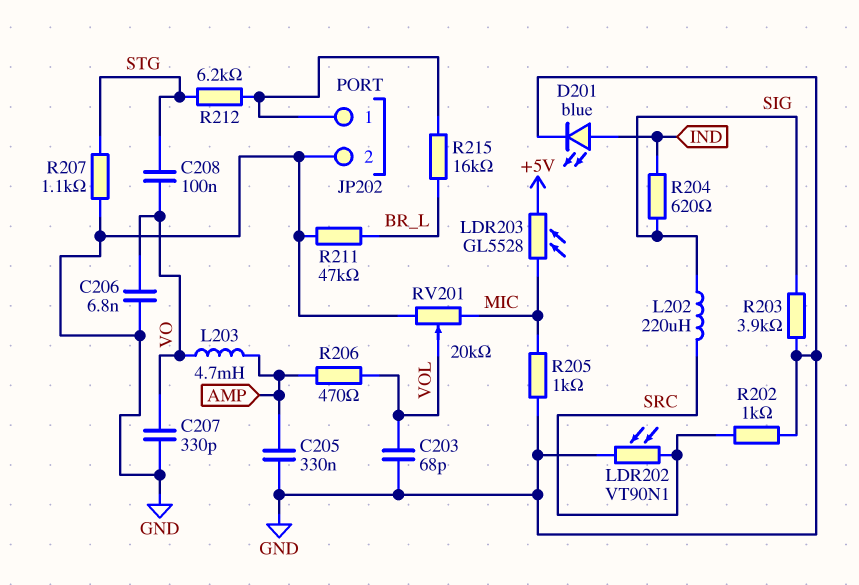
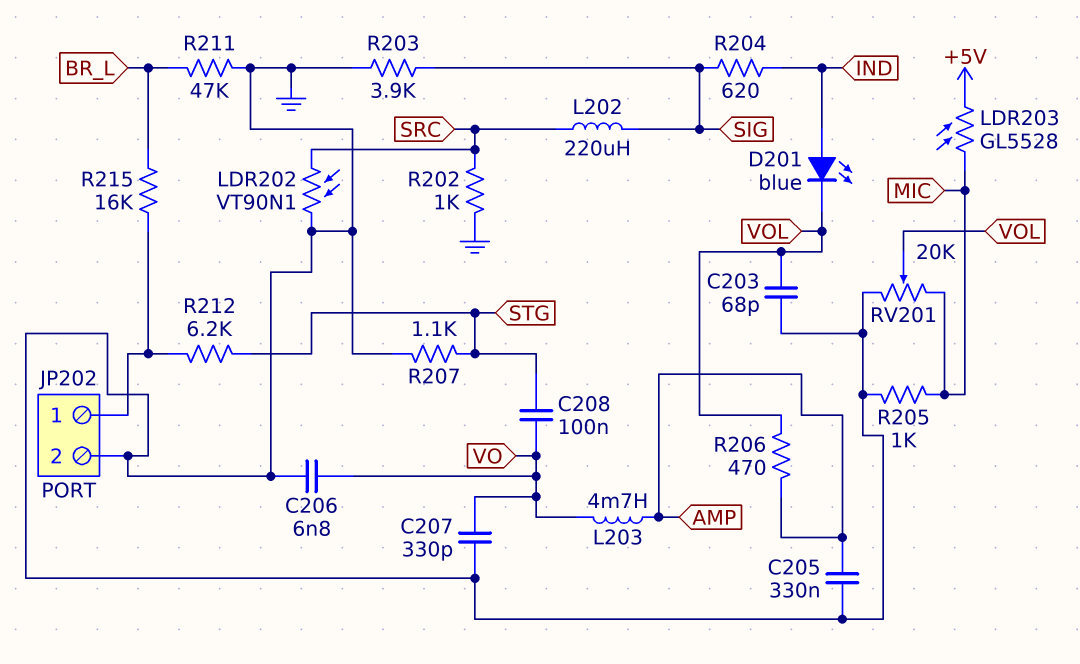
D201: LED blue (A IND, K GND) -> LED blue (A IND, K VOL)

